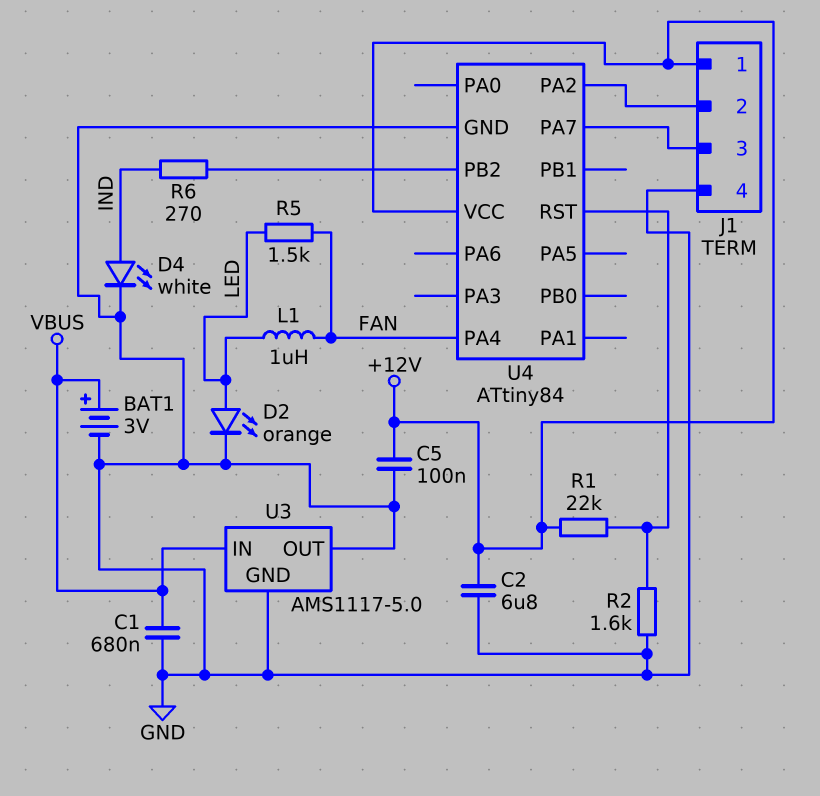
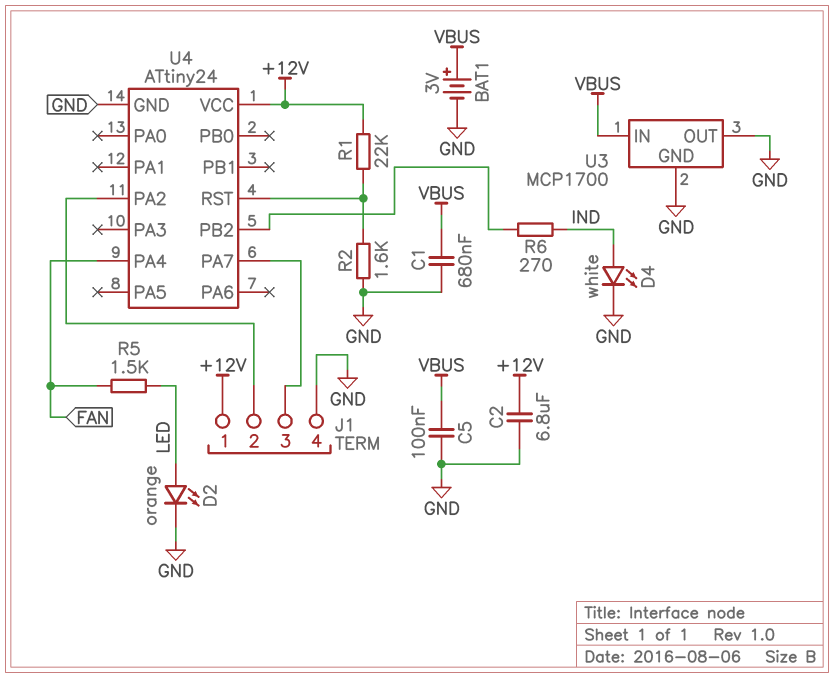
C5: 100nF (+12V, GND) -> 100nF (GND, VBUS)
L1: 1uH (FAN, LED) -> none
U3: AMS1117-5.0 -> MCP1700
U4: ATtiny84 -> ATtiny24

